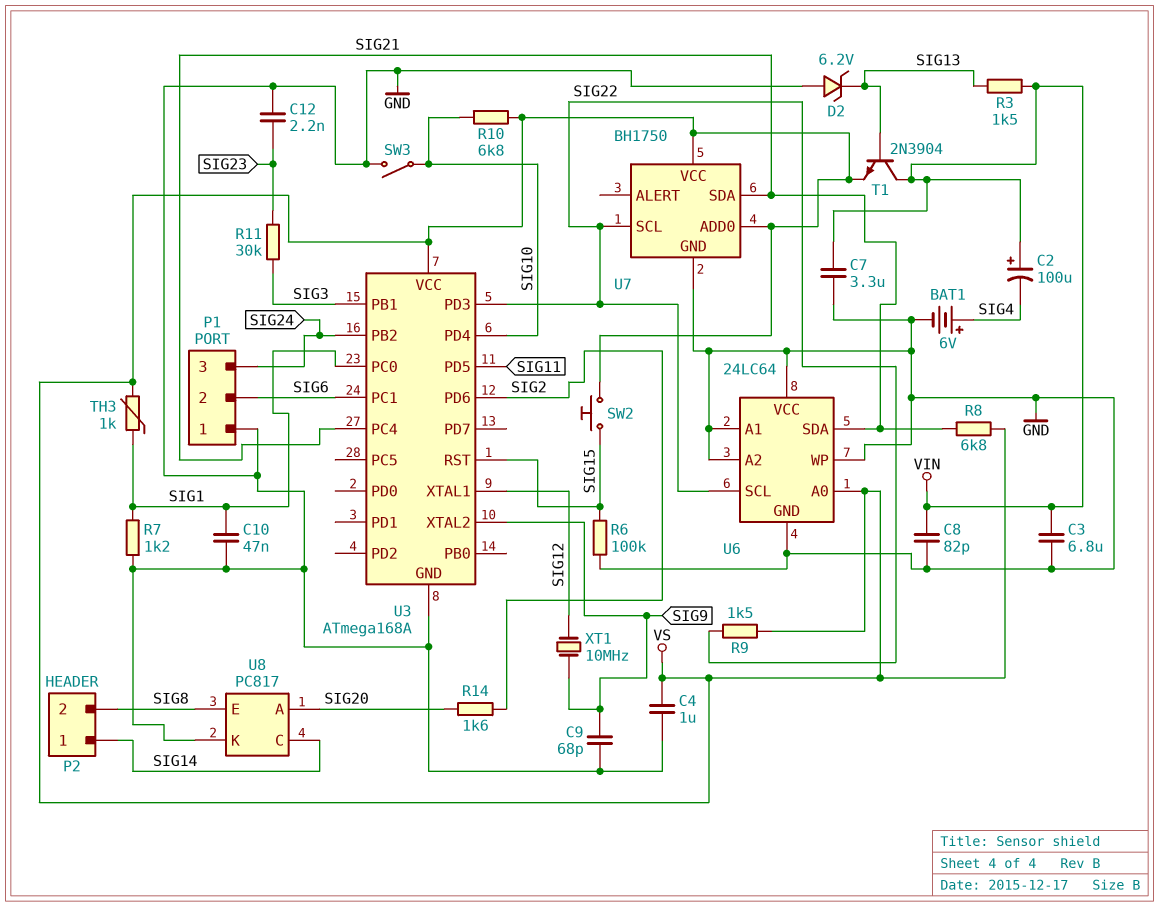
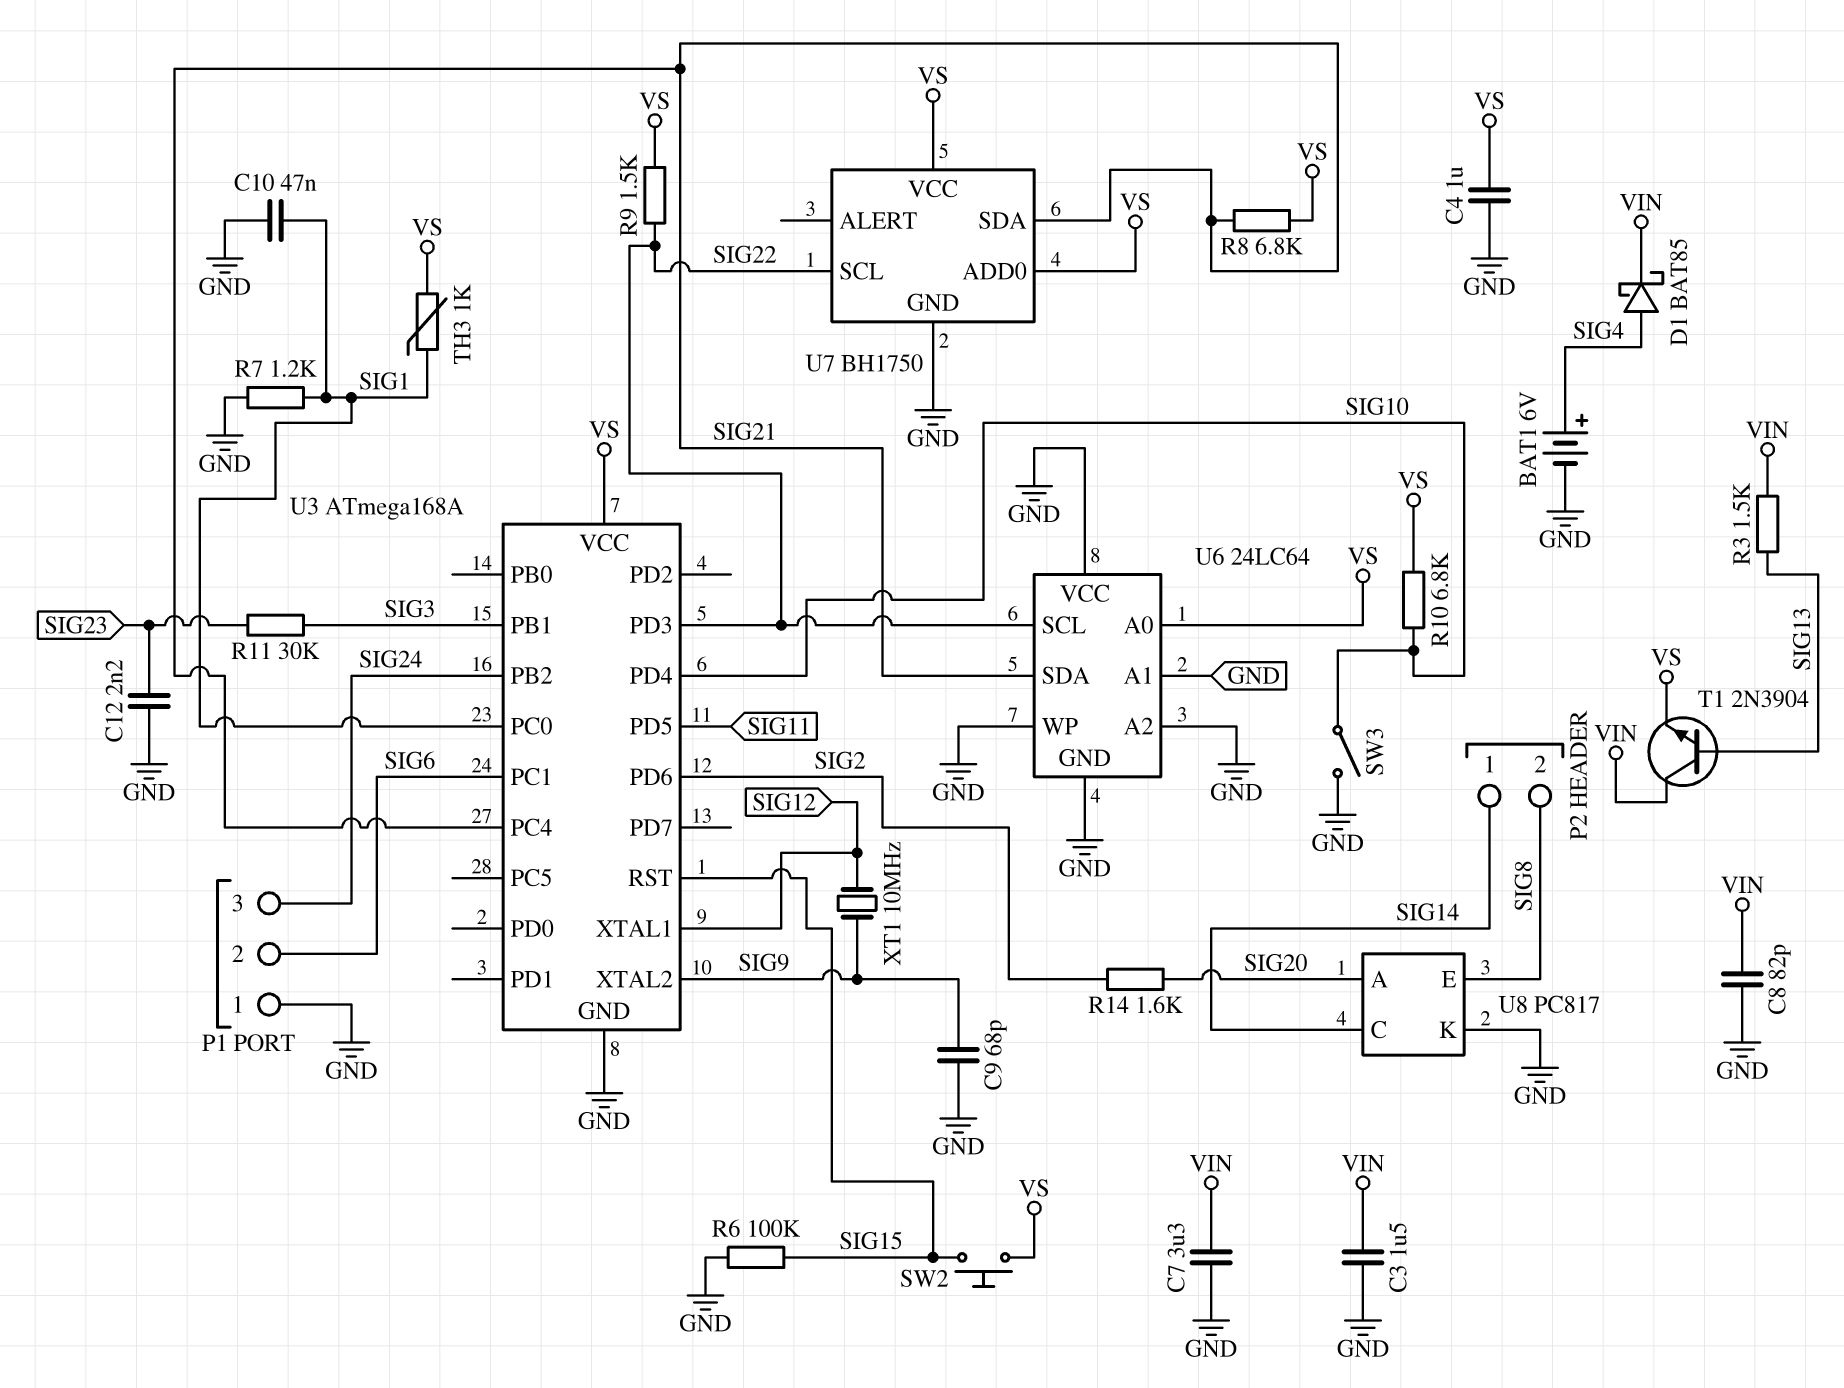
C2: 100uF (plus VIN, minus SIG4) -> none
C3: 6.8uF (GND, VIN) -> 1.5uF (GND, VIN)
D1: none -> schottky BAT85 (A SIG4, K VIN)
D2: zener 6.2V (A GND, K SIG13) -> none

